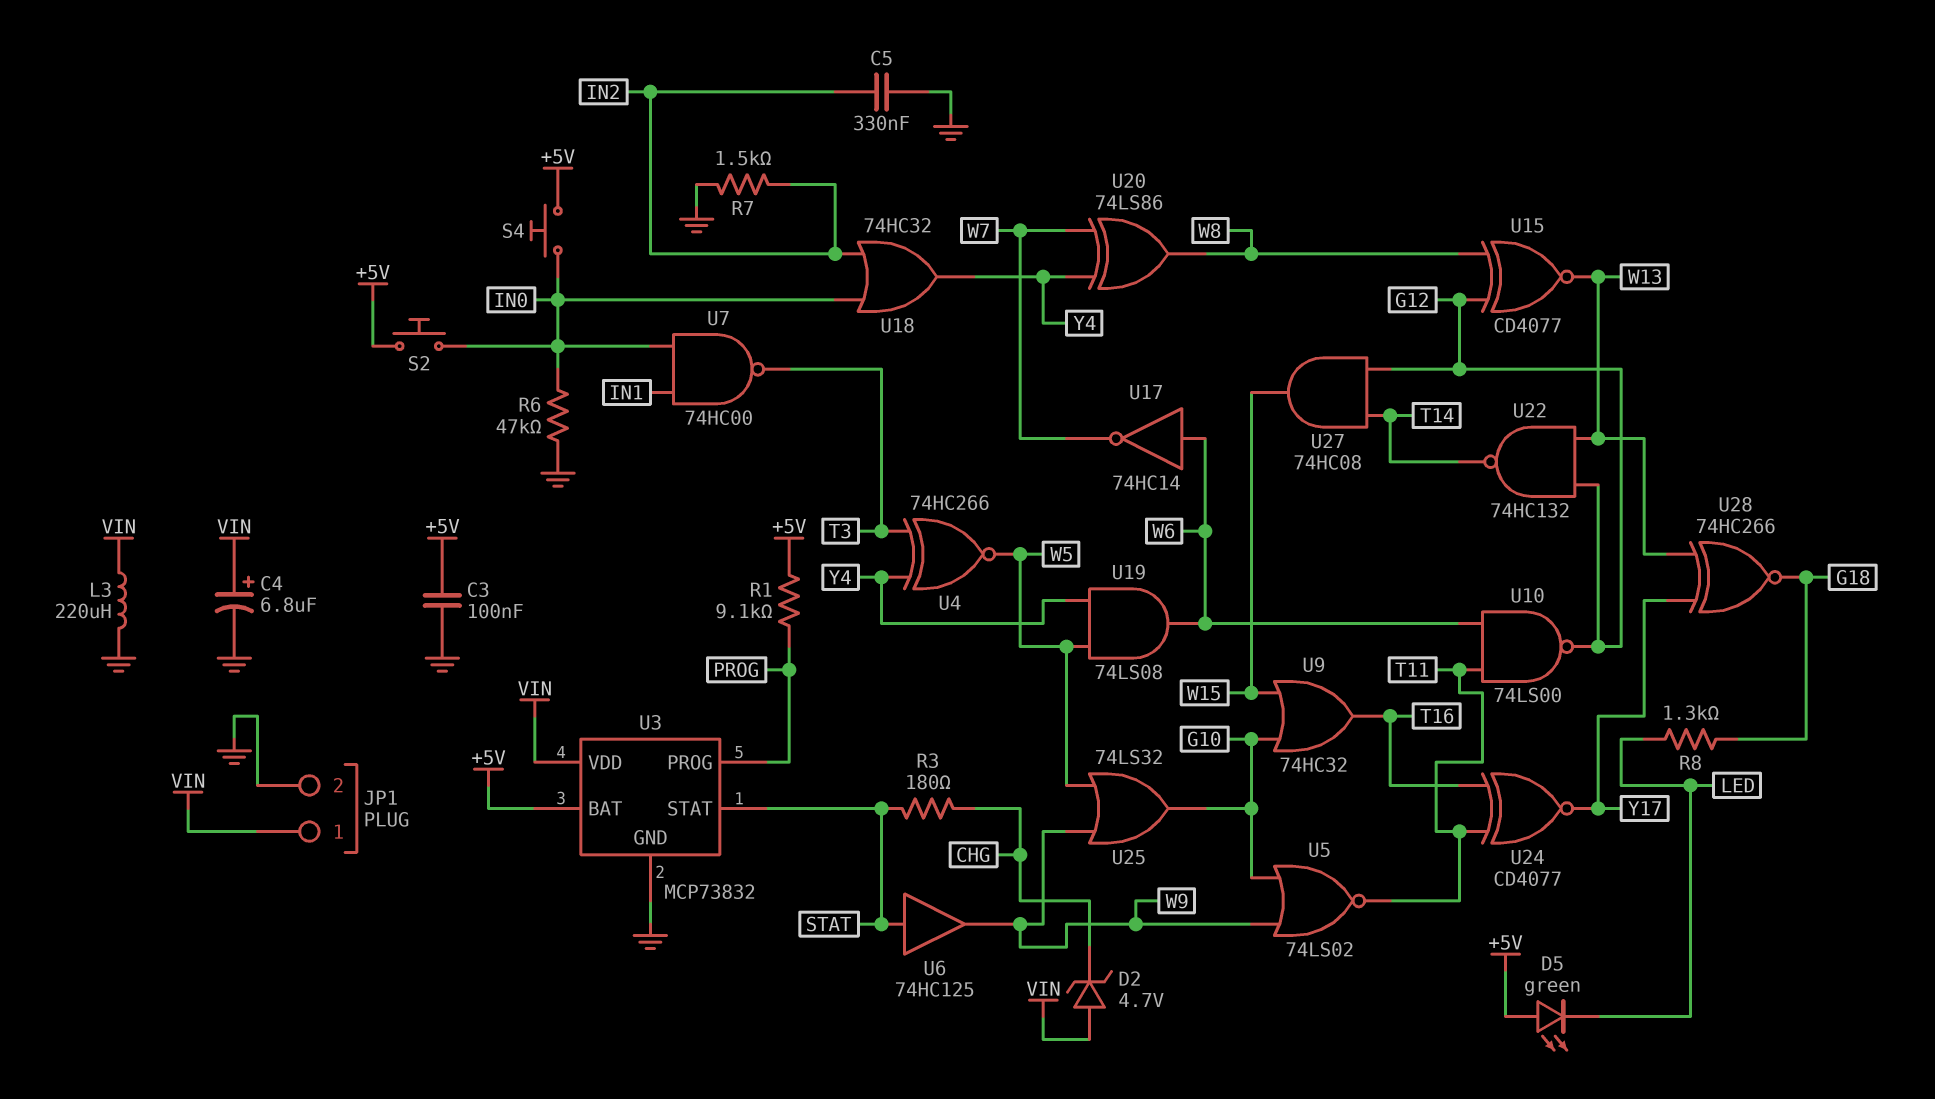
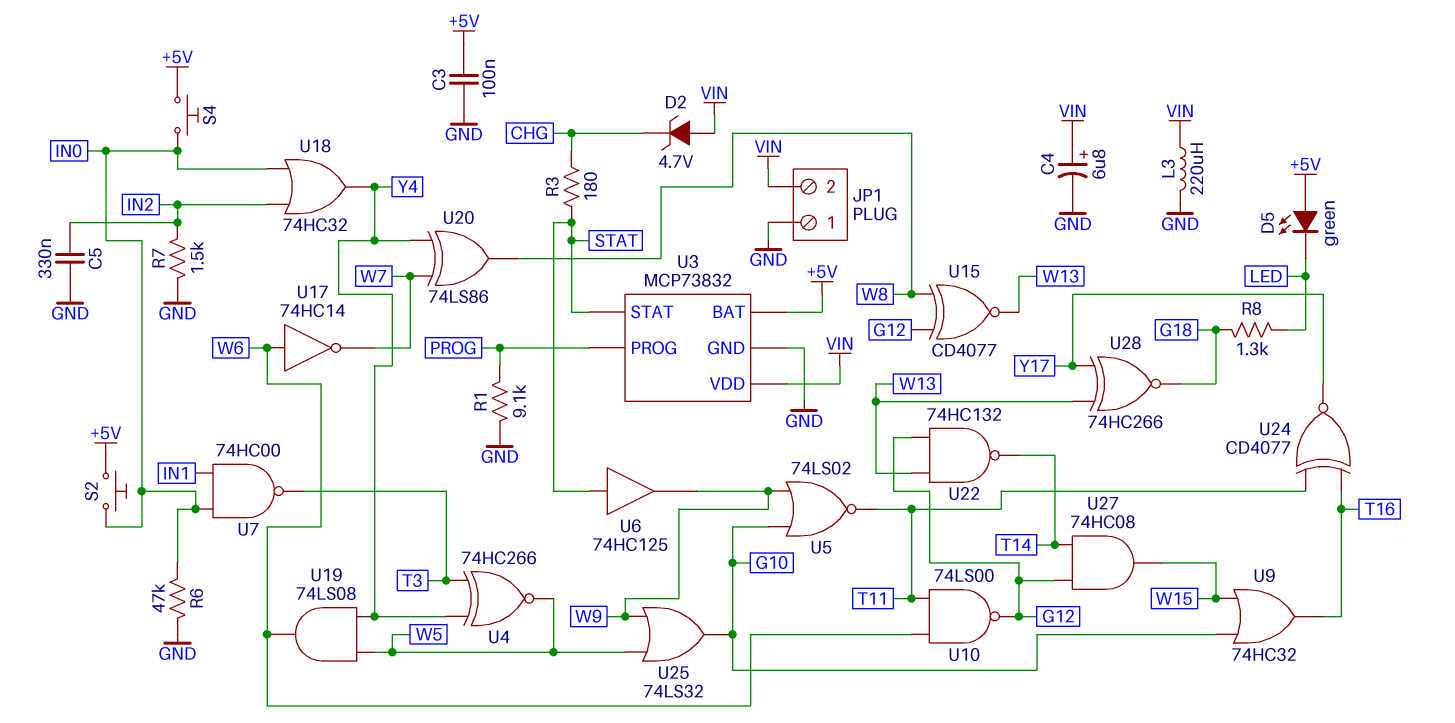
JP1 pin 1: VIN -> GND
JP1 pin 2: GND -> VIN
R1: 9.1k (+5V, PROG) -> 9.1k (GND, PROG)

